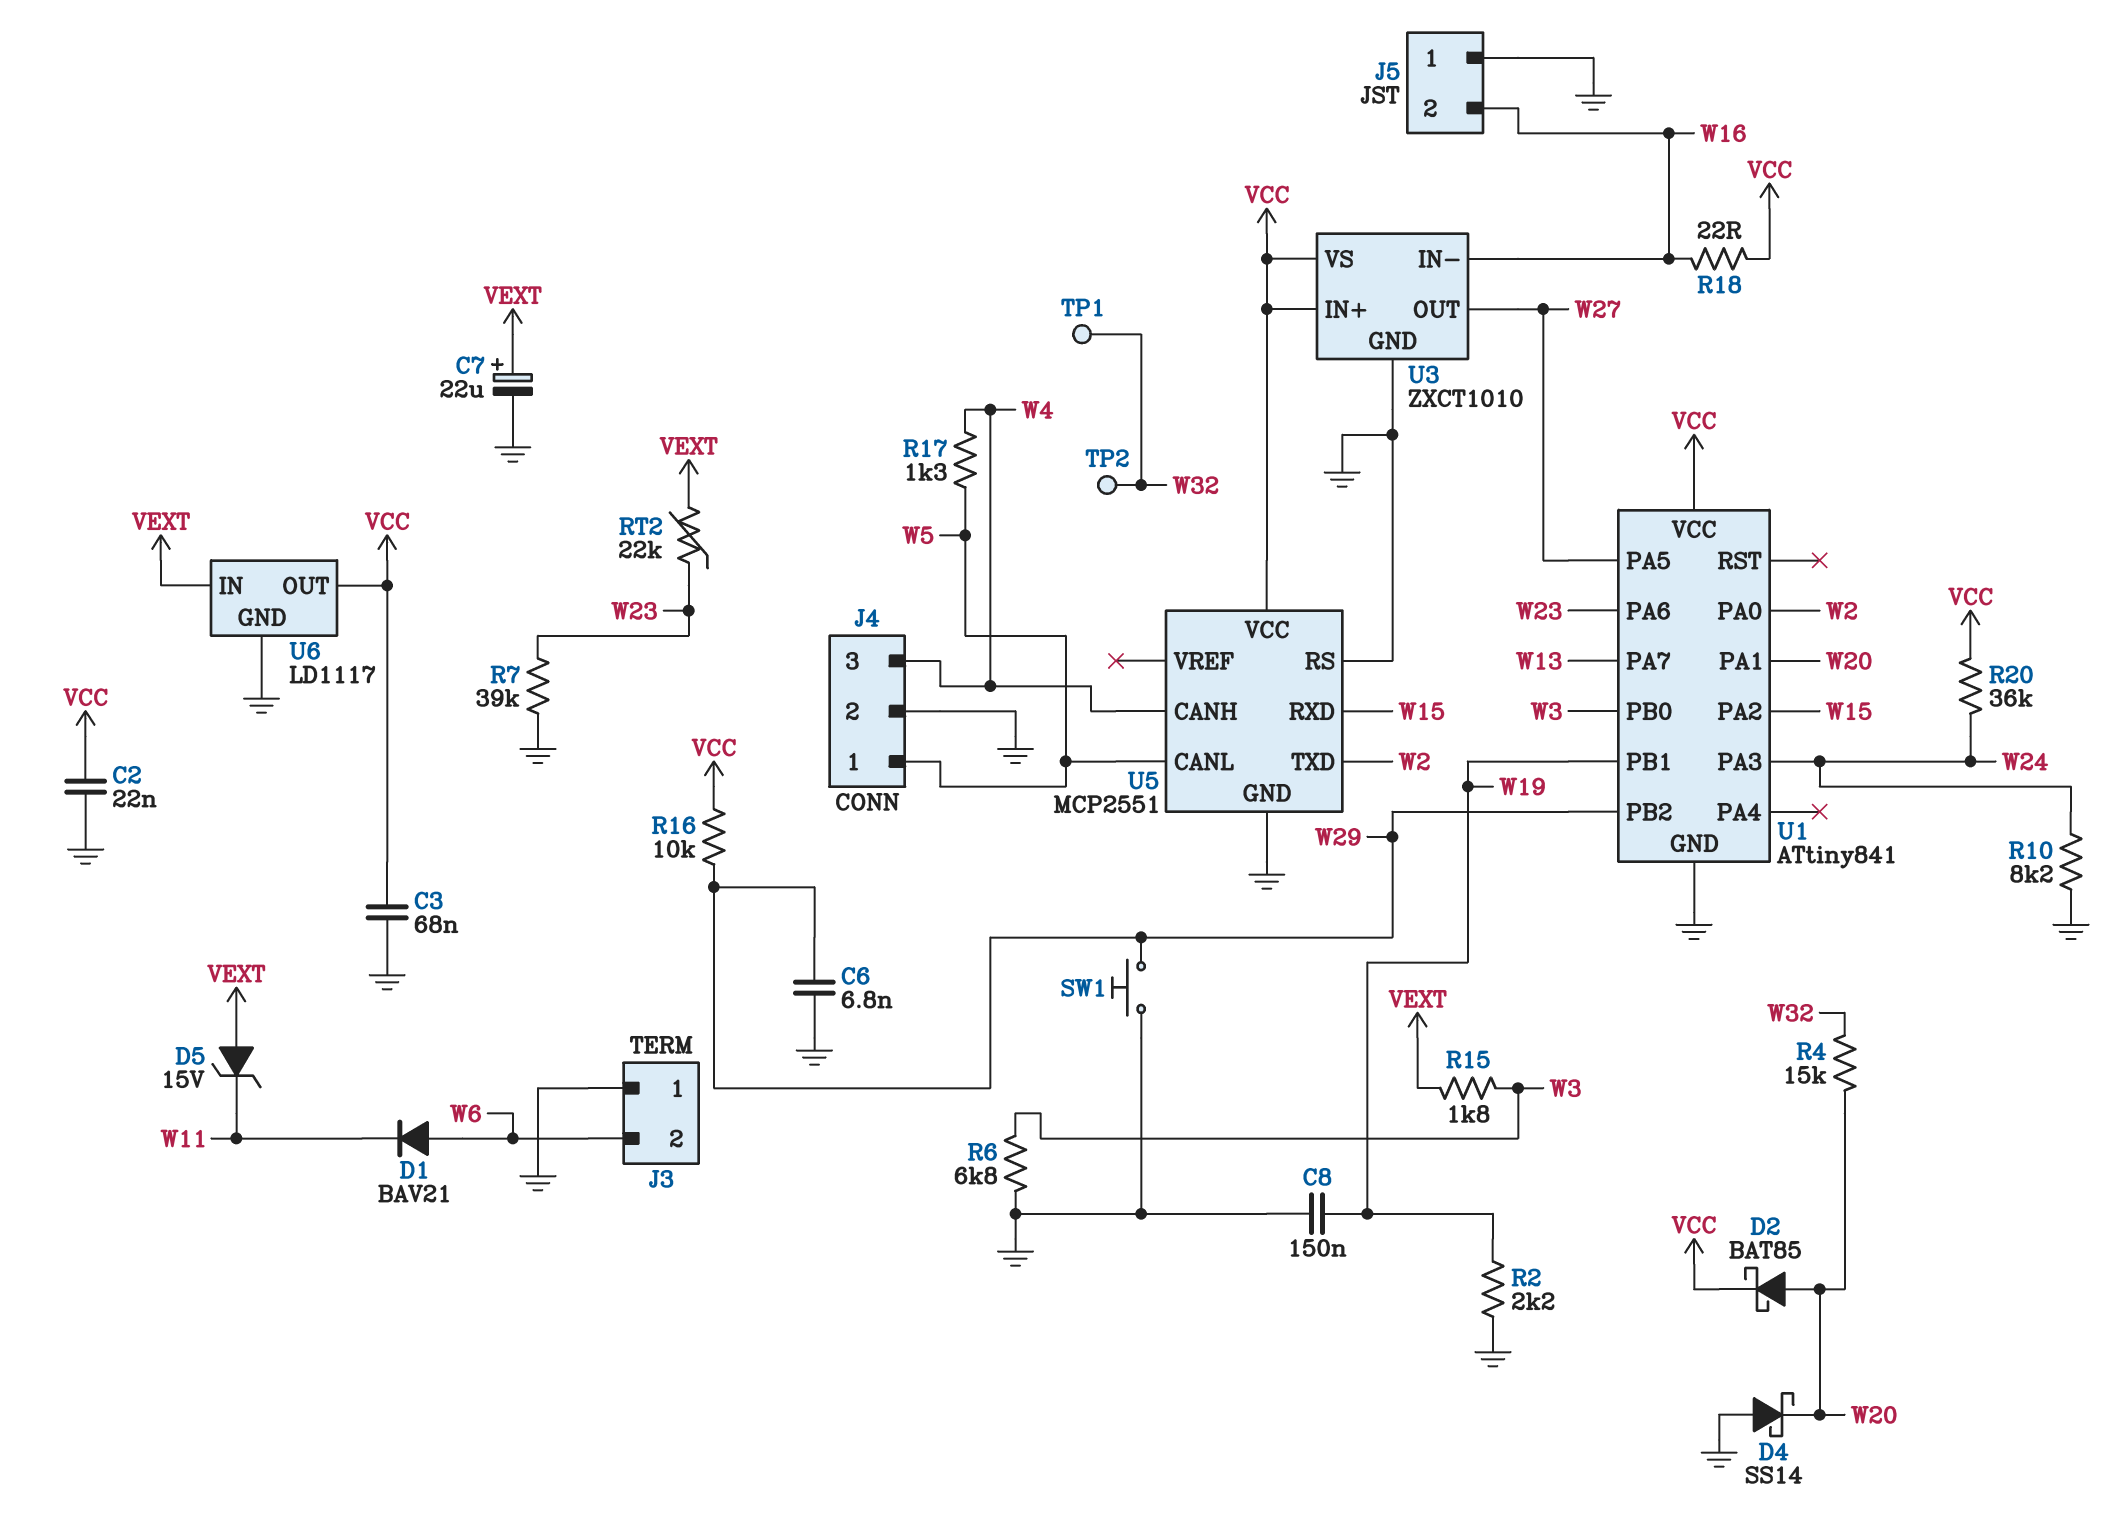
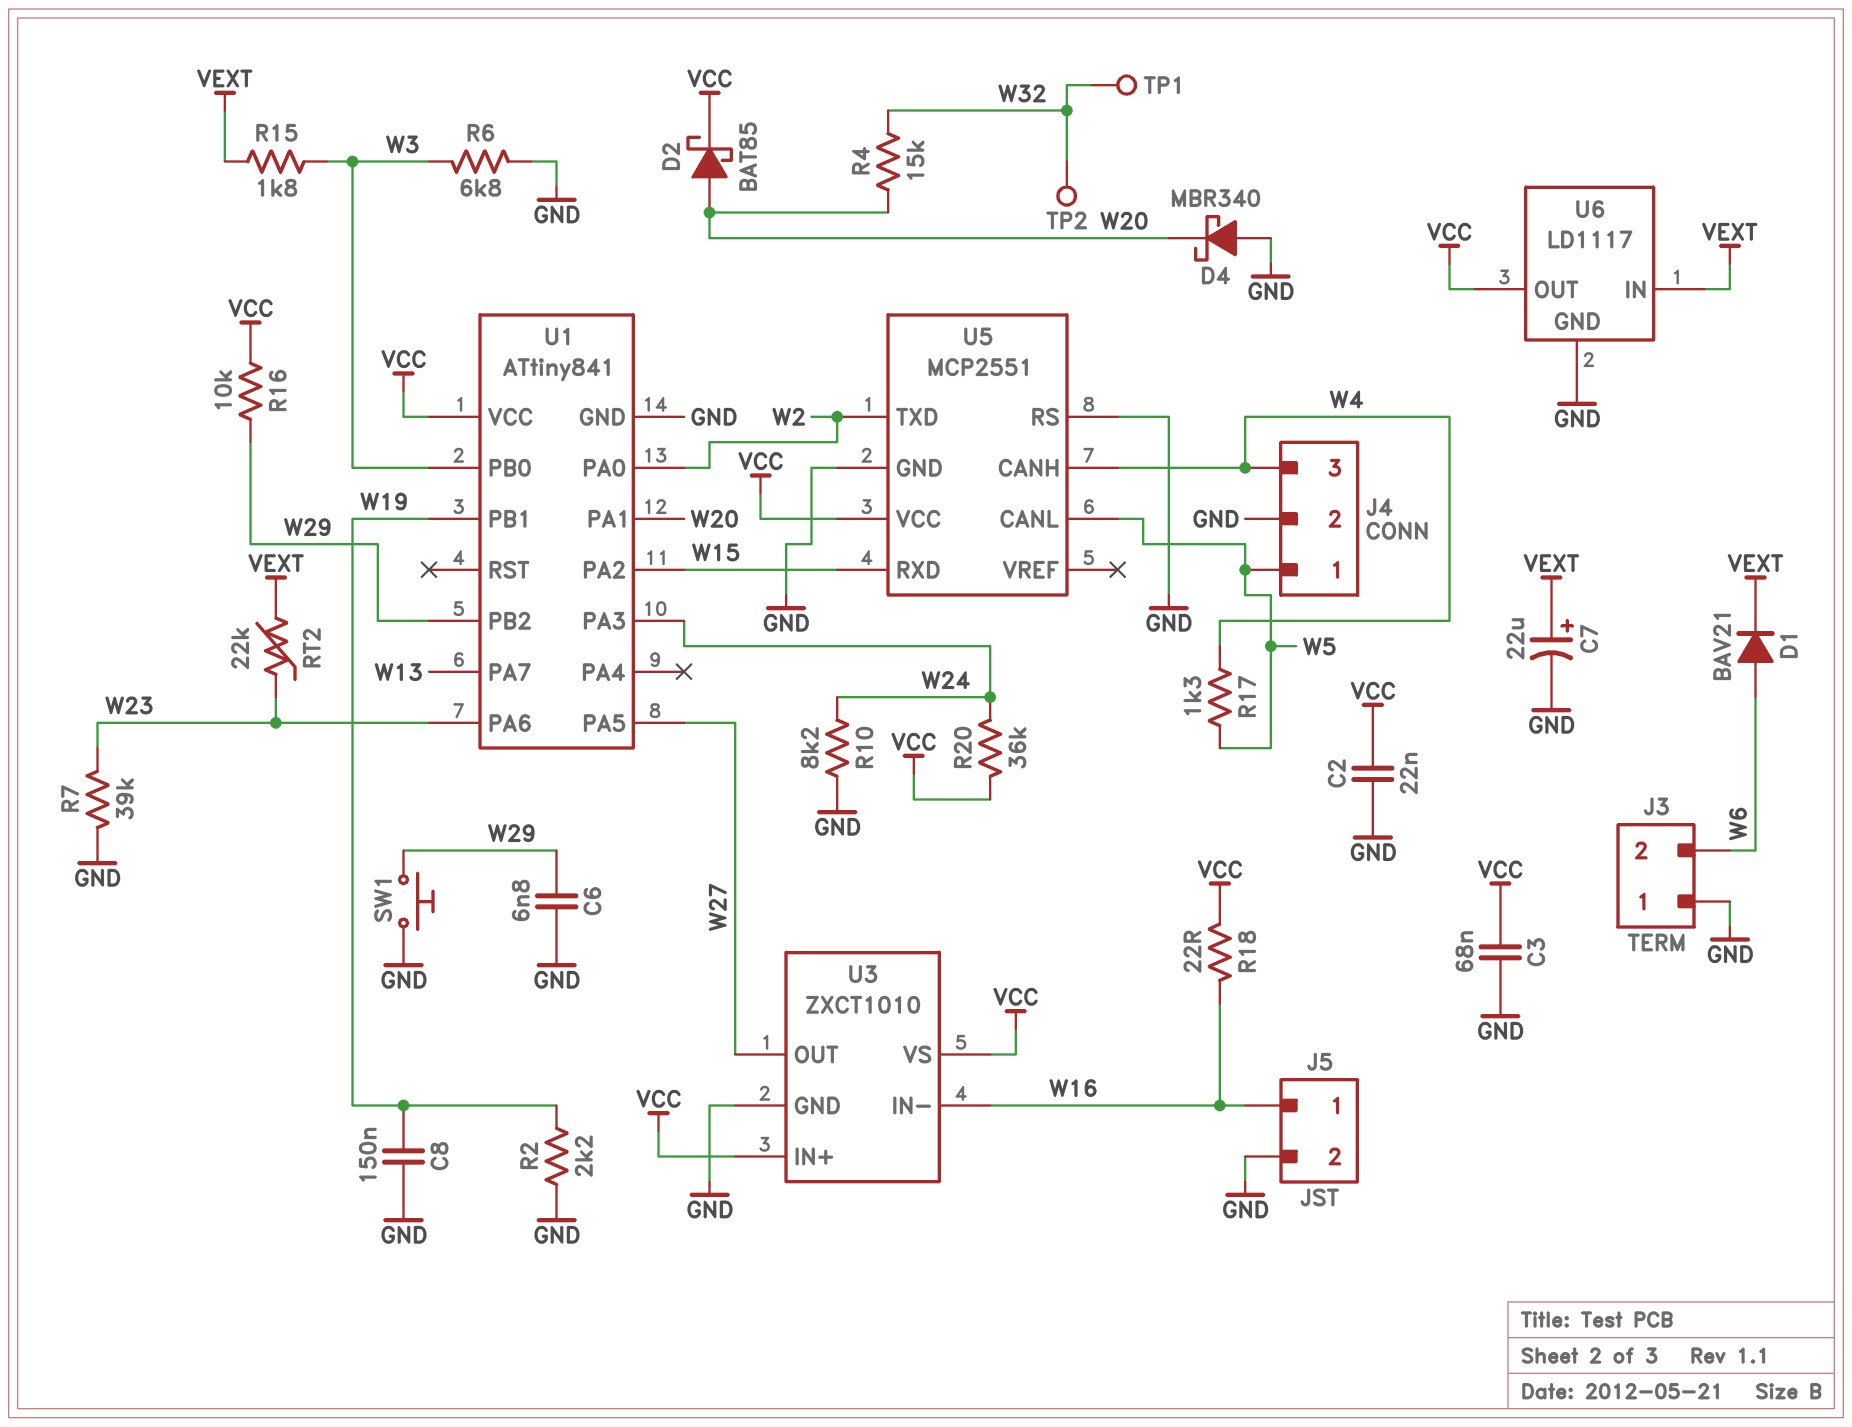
D1: diode BAV21 (A W6, K W11) -> diode BAV21 (A W6, K VEXT)
D4: schottky SS14 (A GND, K W20) -> schottky MBR340 (A GND, K W20)
D5: zener 15V (A VEXT, K W11) -> none
J5 pin 1: GND -> W16
J5 pin 2: W16 -> GND

